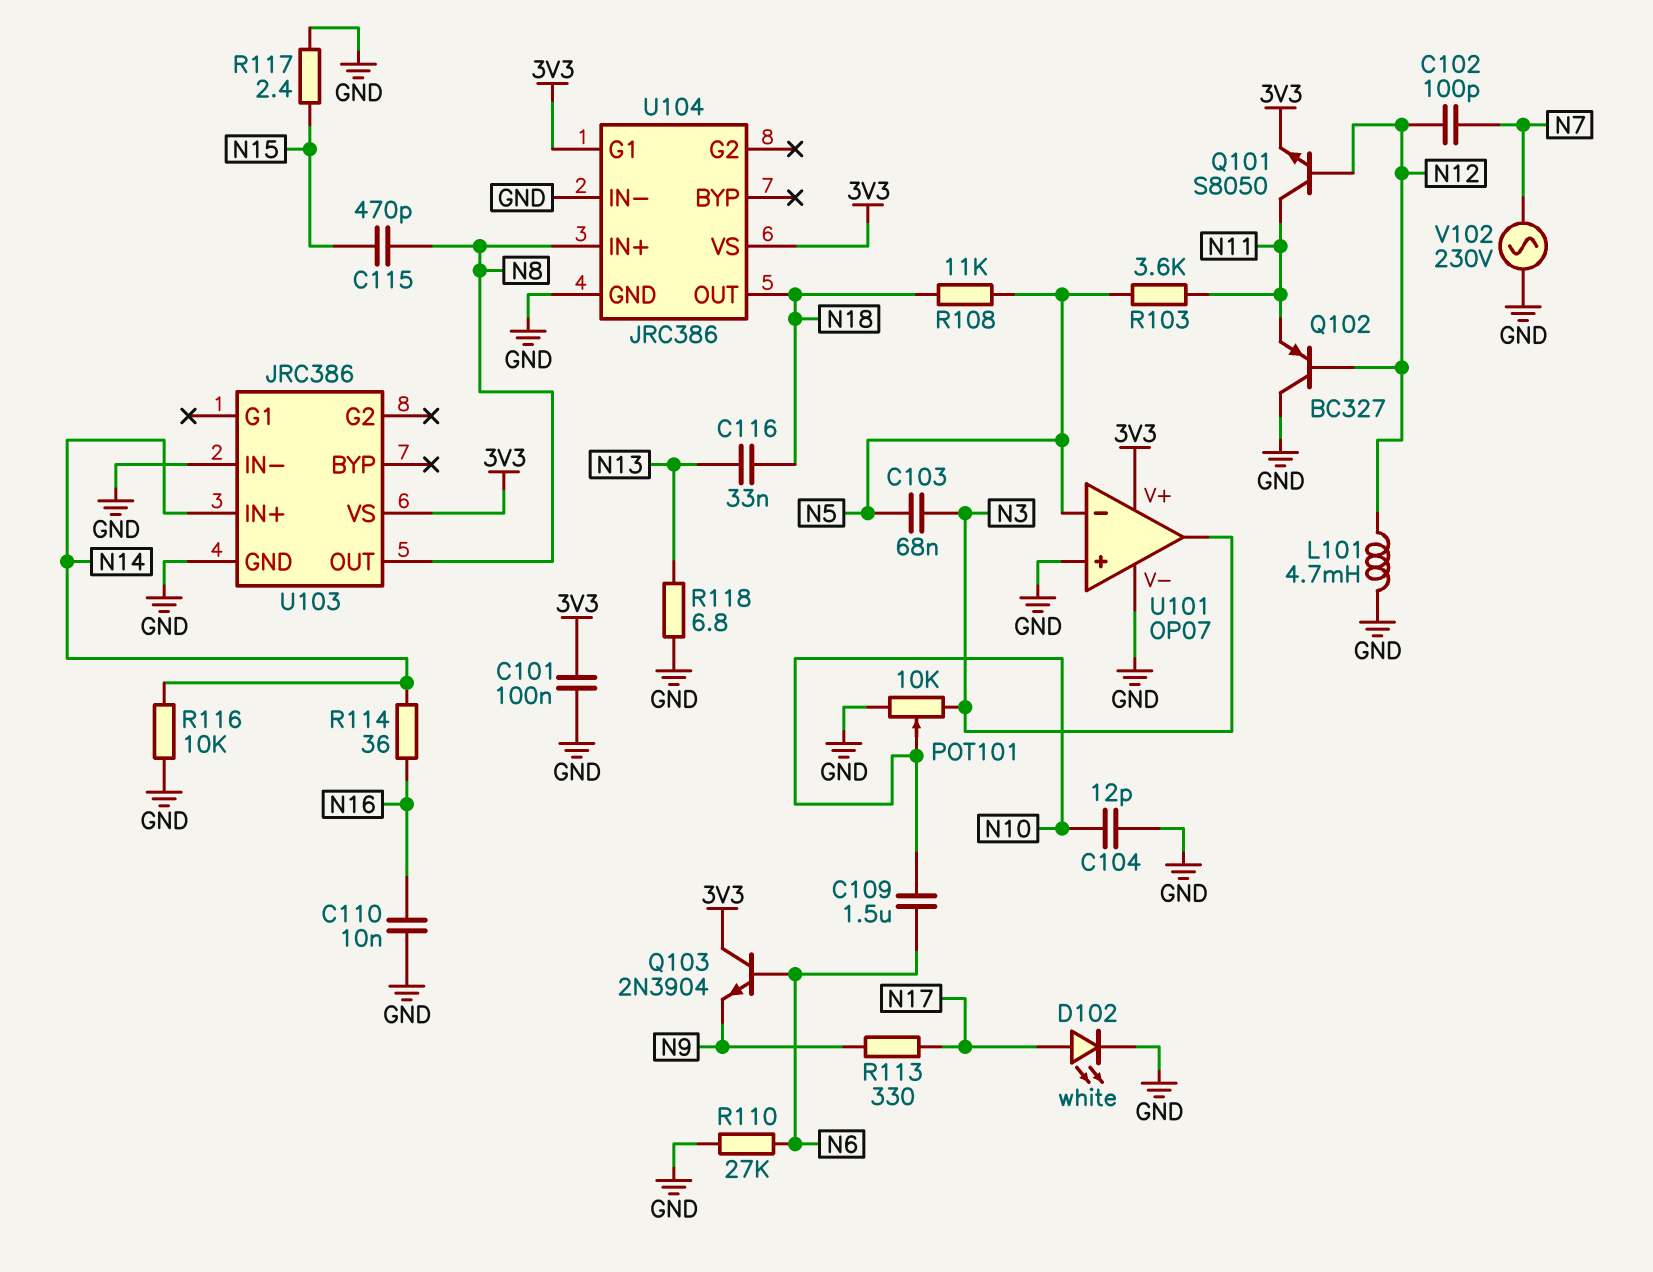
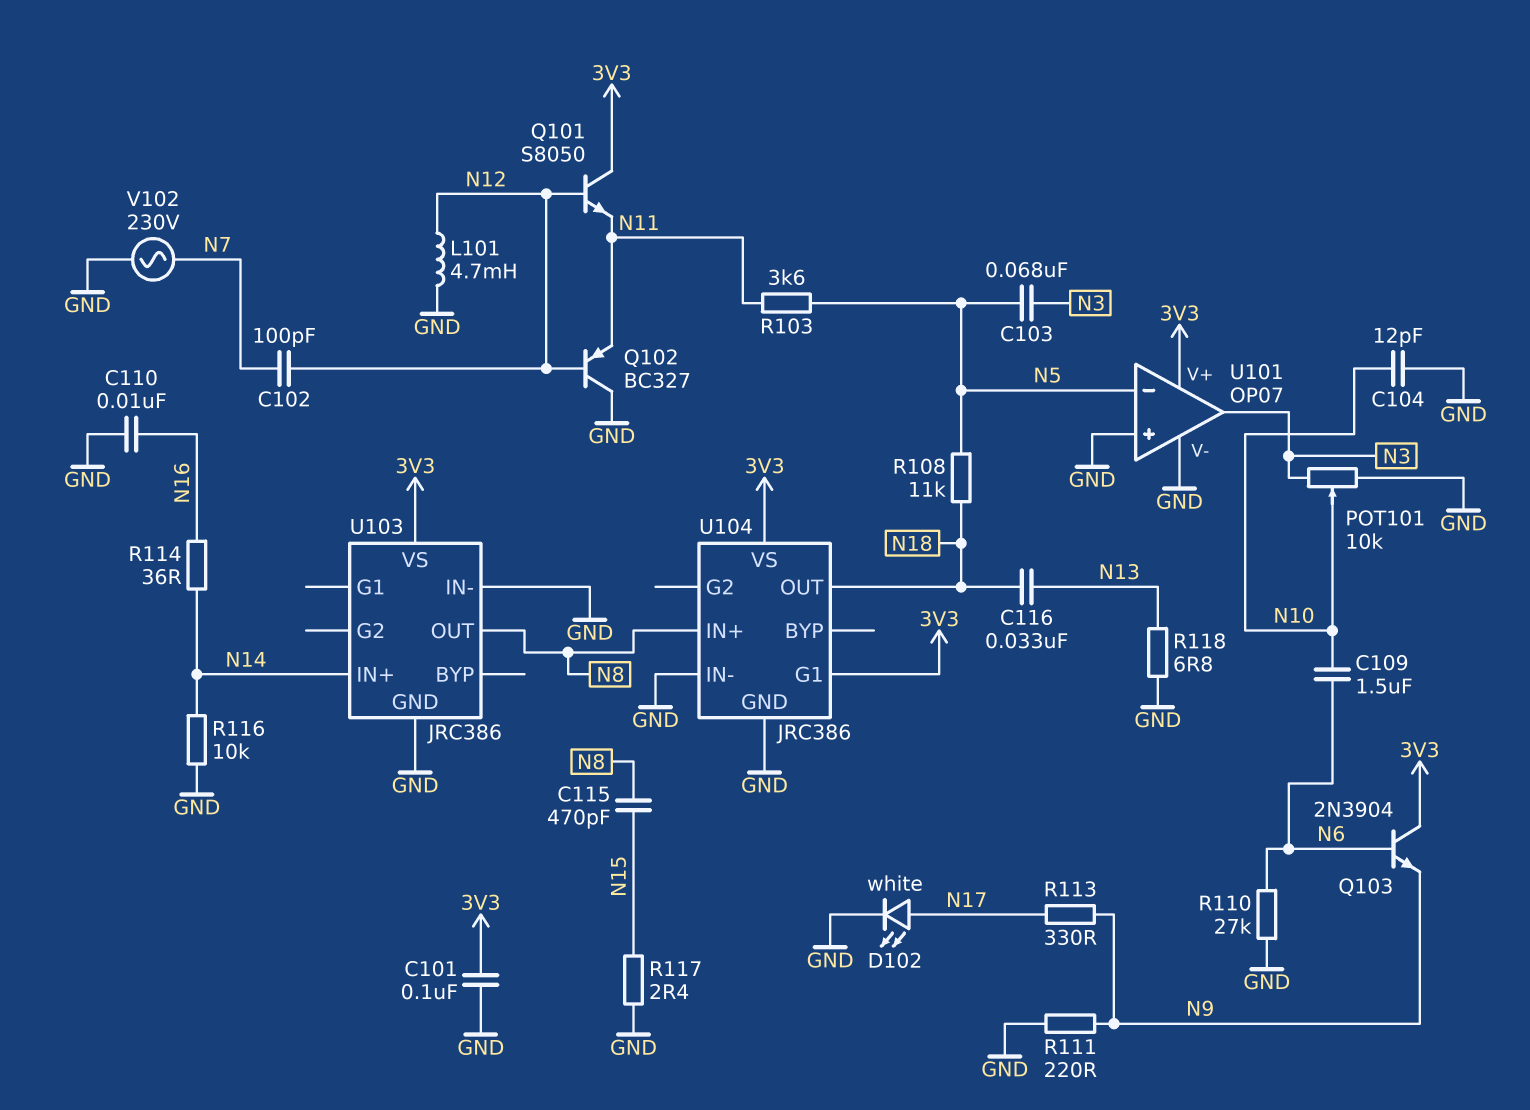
Q101: NPN S8050 (B N12, C N11, E 3V3) -> NPN S8050 (B N12, C 3V3, E N11)
R111: none -> 220 (GND, N9)

